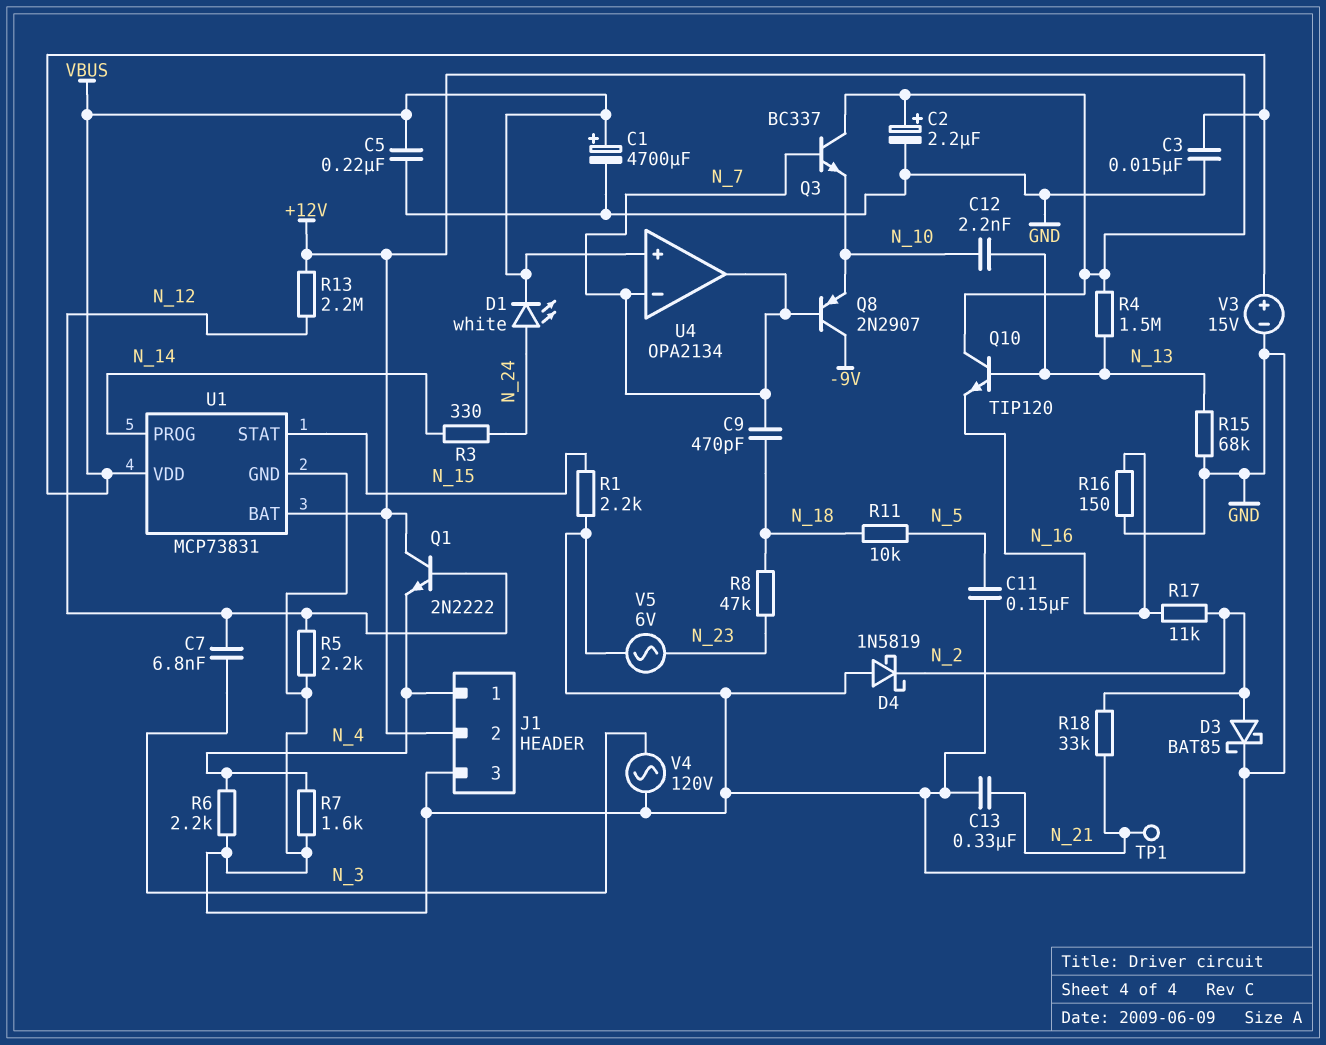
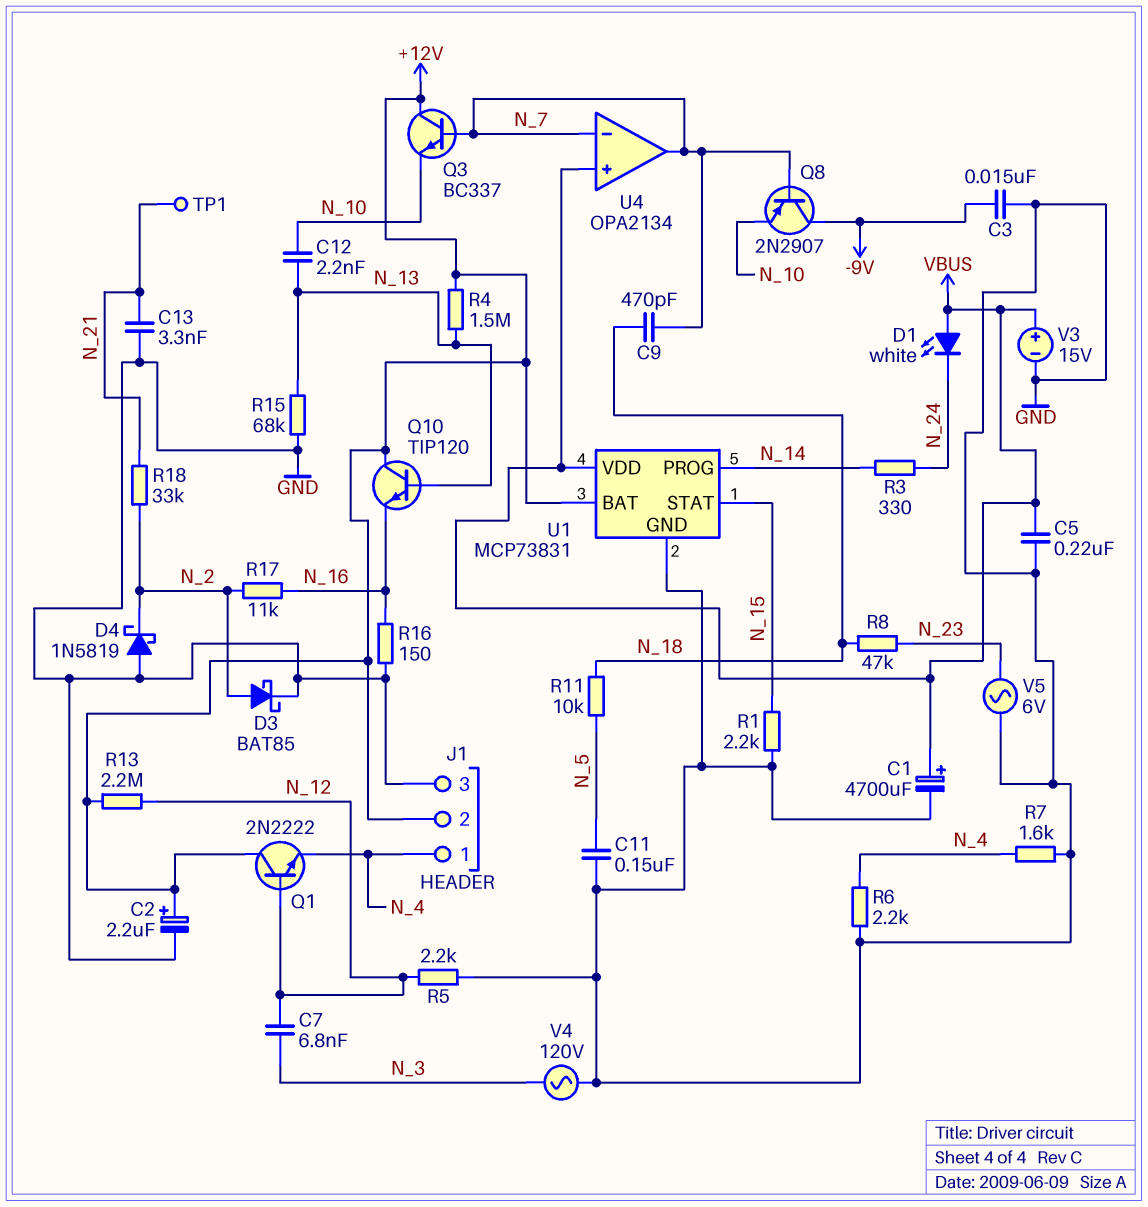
C3: 15nF (GND, VBUS) -> 15nF (-9V, GND)
C13: 330nF (GND, N_21) -> 3.3nF (GND, N_21)
D1: LED white (A N_24, K VBUS) -> LED white (A VBUS, K N_24)

